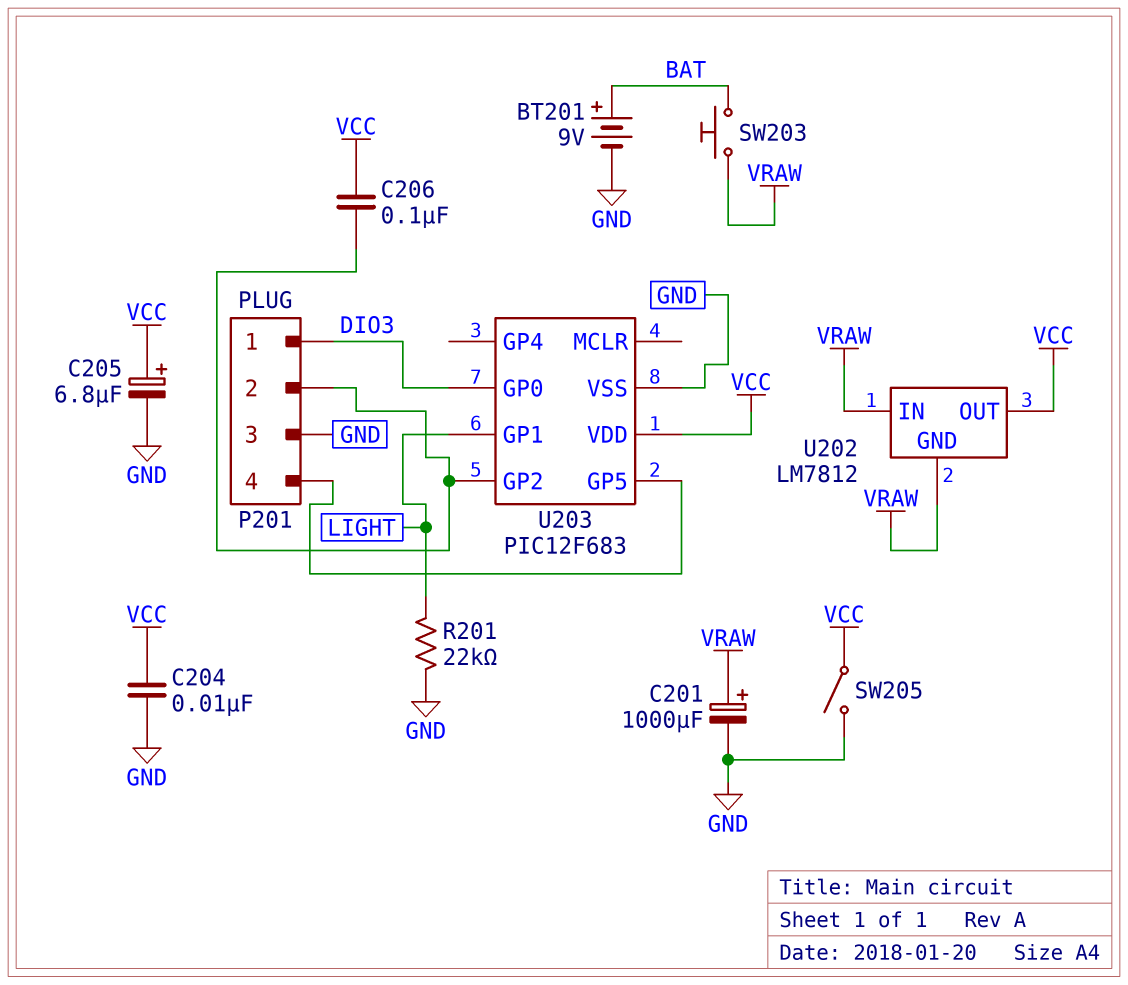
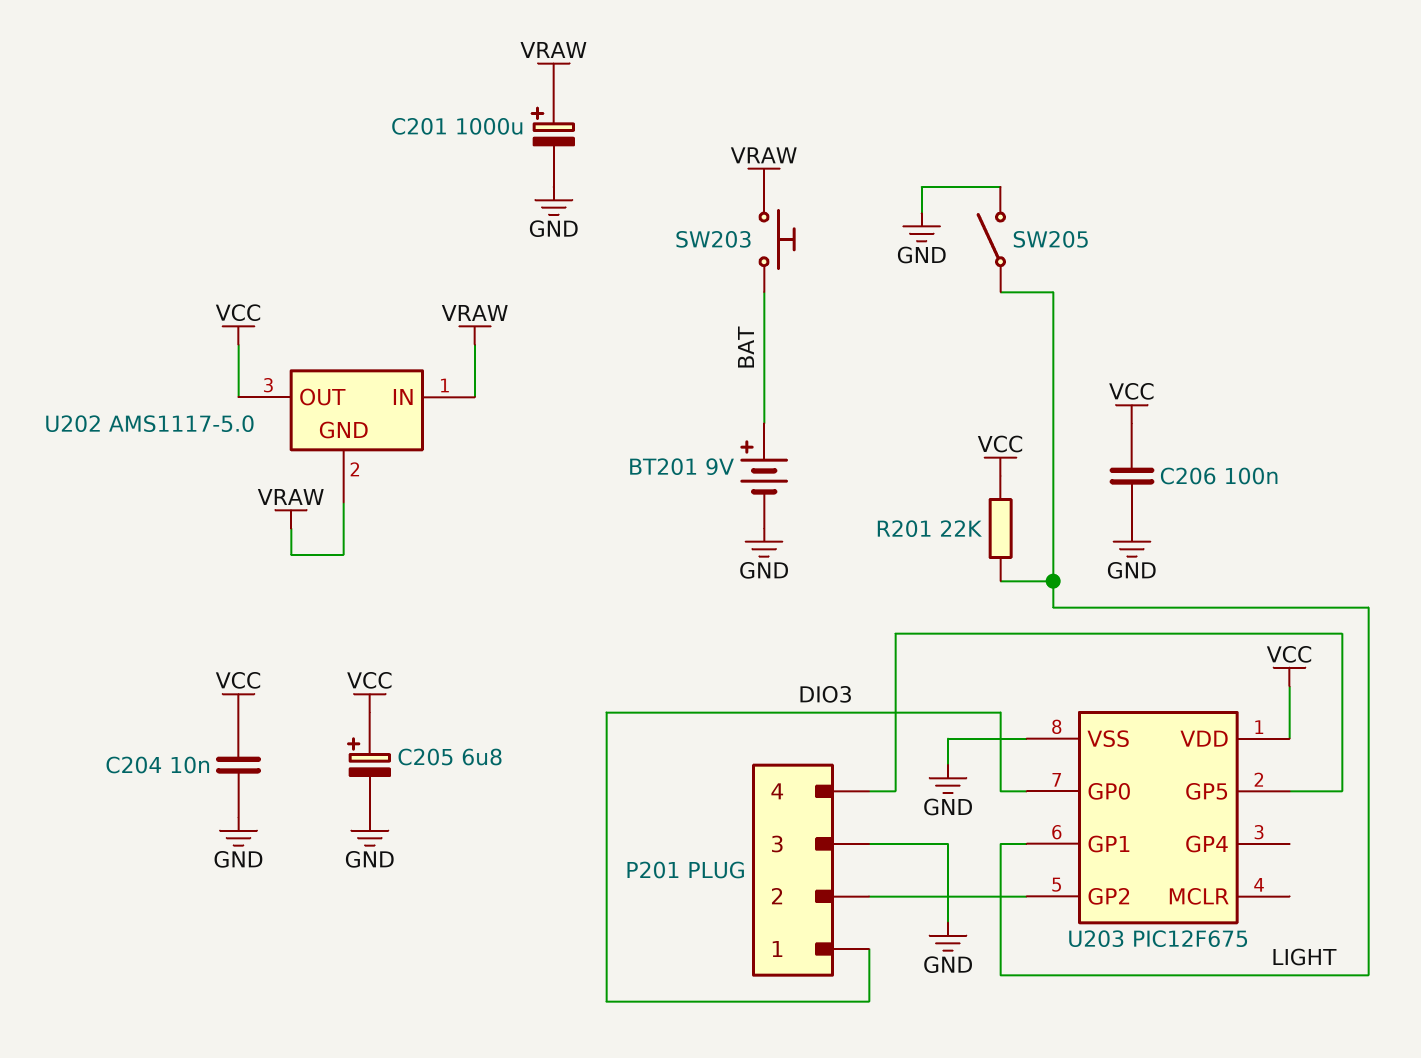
C206: 100nF (P201/2, VCC) -> 100nF (GND, VCC)
R201: 22k (GND, LIGHT) -> 22k (LIGHT, VCC)
SW205: switch (GND, VCC) -> switch (GND, LIGHT)
U202: LM7812 -> AMS1117-5.0
U203: PIC12F683 -> PIC12F675

